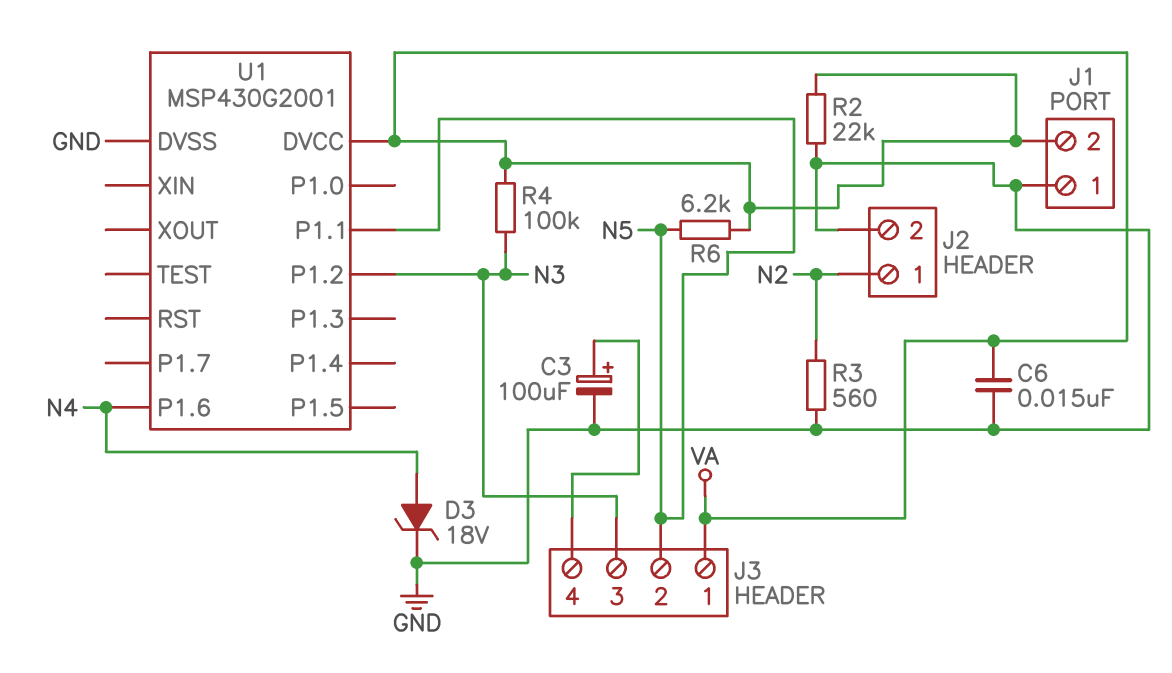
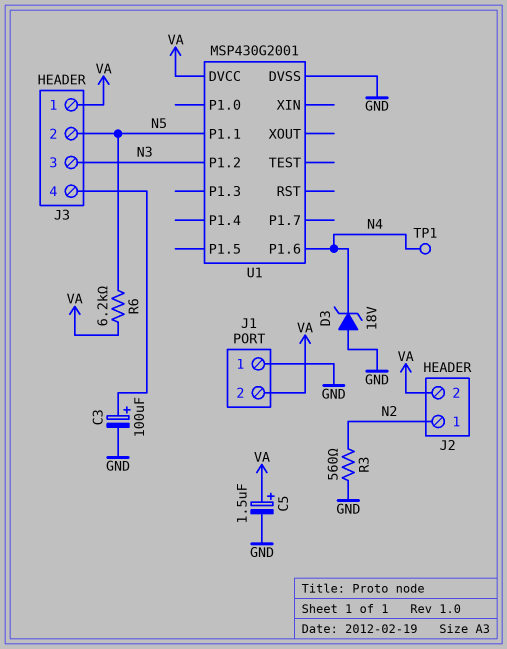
C5: none -> 1.5uF (plus VA, minus GND)
C6: 15nF (GND, VA) -> none
D3: zener 18V (A N4, K GND) -> zener 18V (A GND, K N4)
J2 pin 2: GND -> VA
R2: 22k (GND, VA) -> none
R4: 100k (N3, VA) -> none
TP1: none -> test point (N4)

